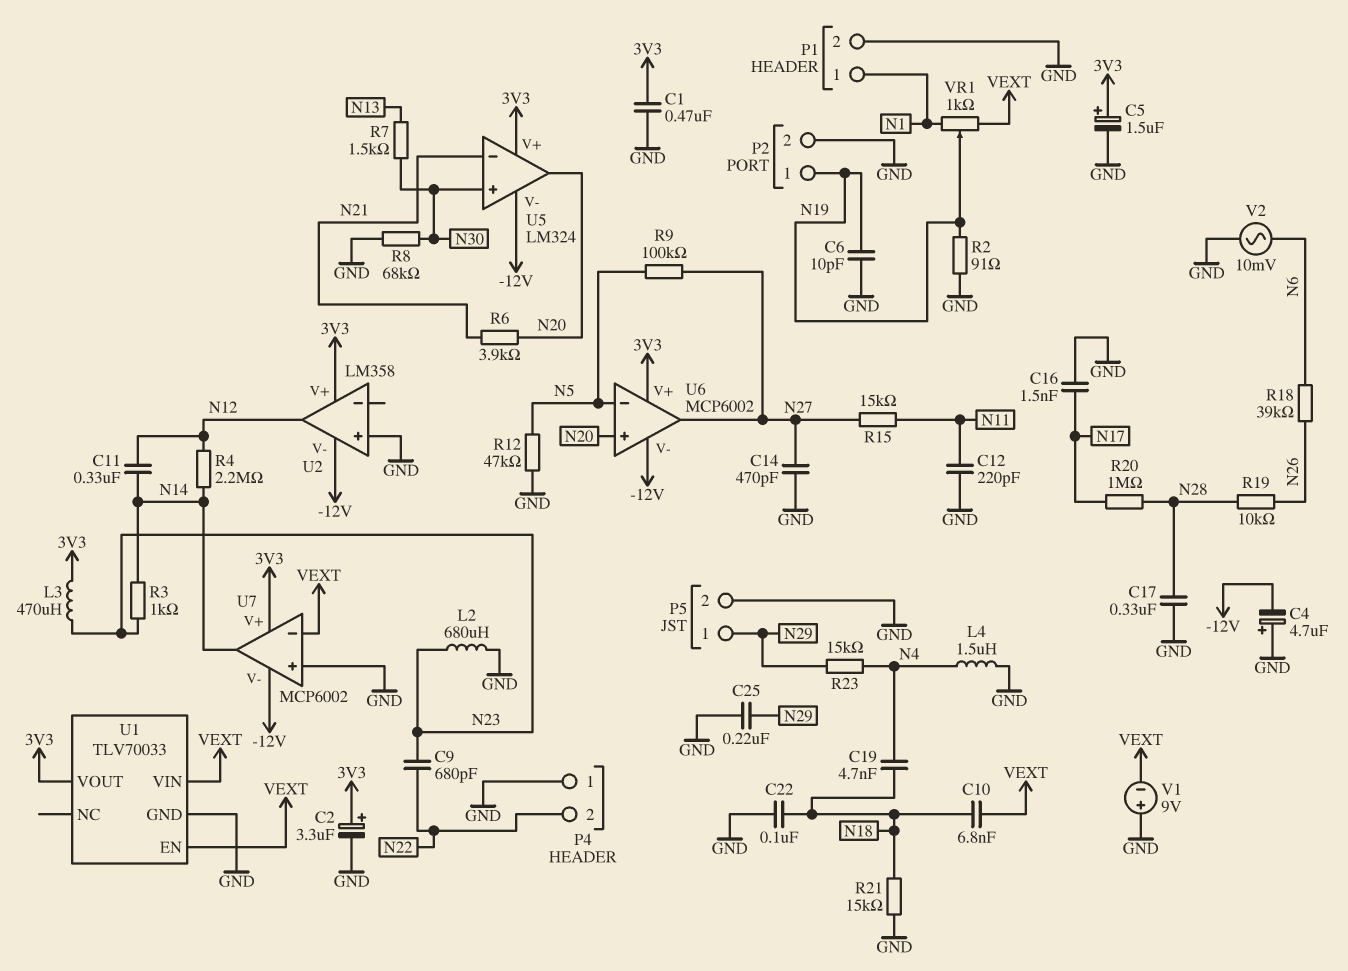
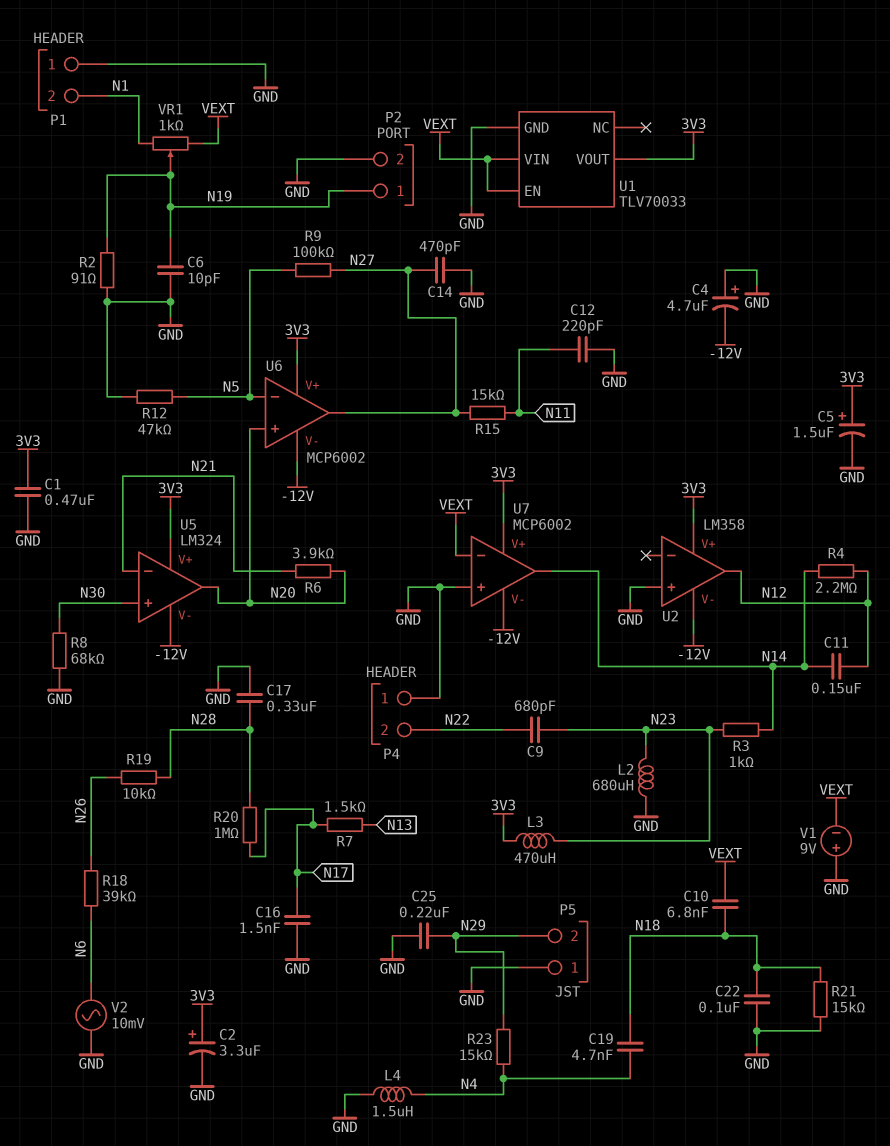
C11: 330nF (N12, N14) -> 150nF (N12, N14)
P1 pin 1: N1 -> GND
P1 pin 2: GND -> N1
P5 pin 1: N29 -> GND
P5 pin 2: GND -> N29
R7: 1.5k (N13, N30) -> 1.5k (N13, N17)

